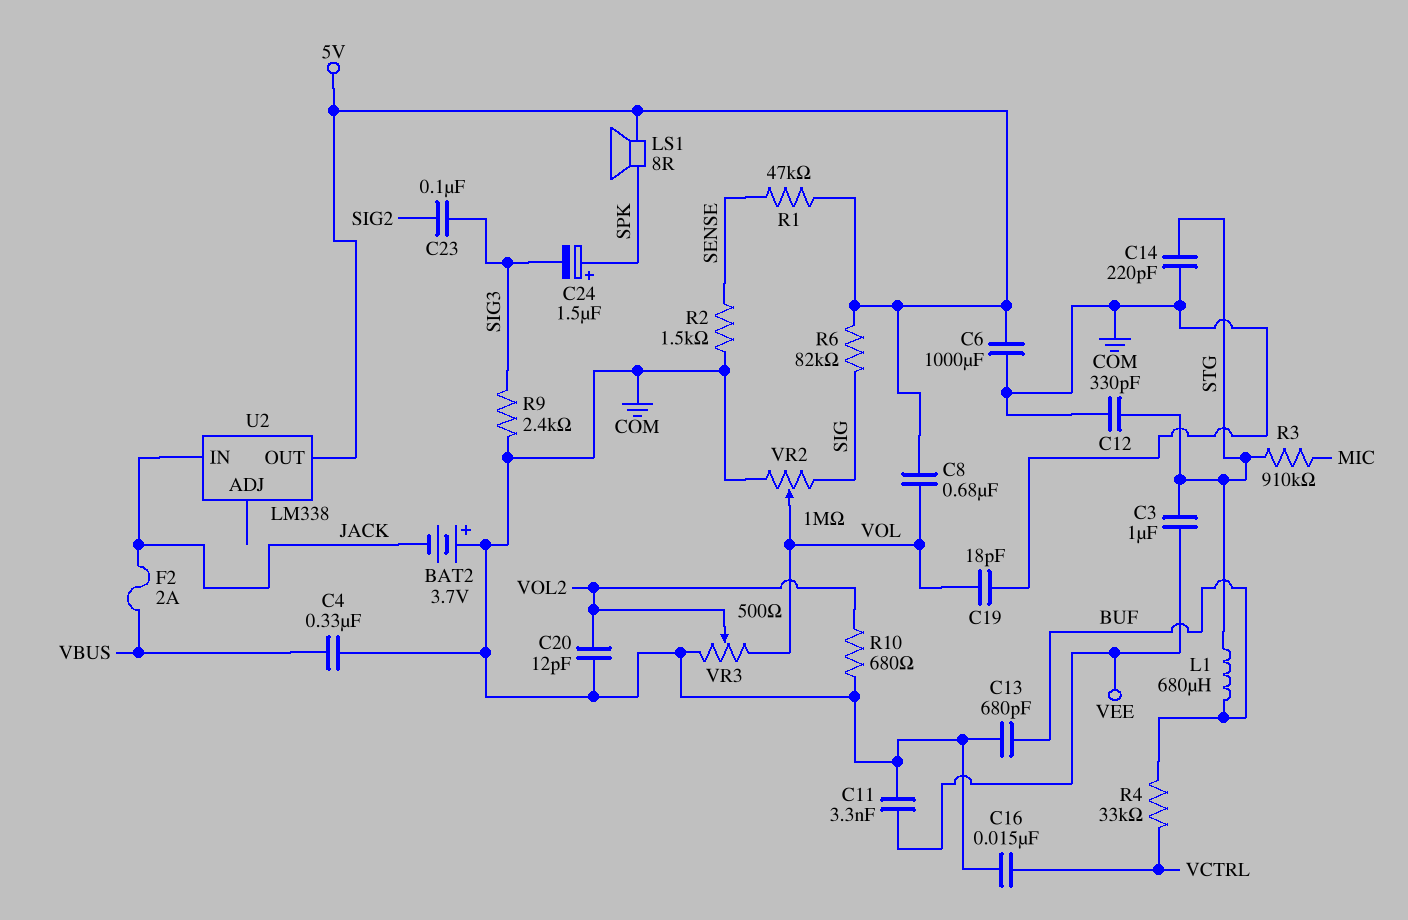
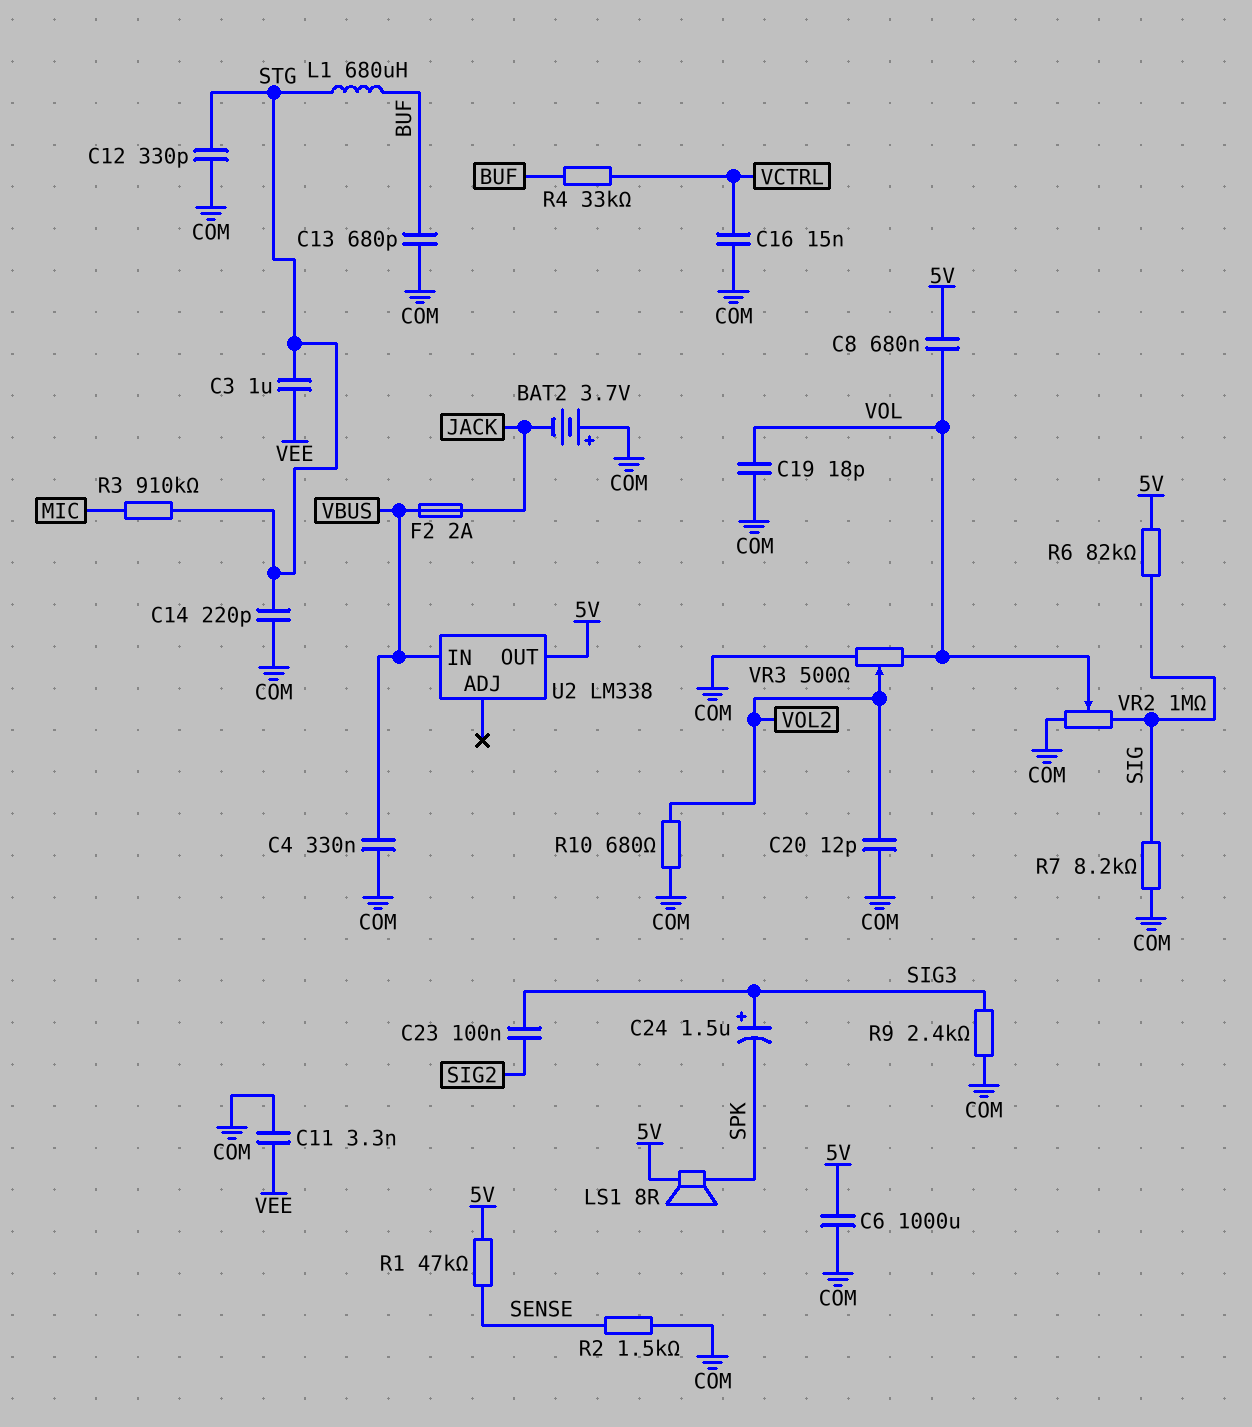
C24: 1.5uF (plus SPK, minus SIG3) -> 1.5uF (plus SIG3, minus SPK)
R7: none -> 8.2k (COM, SIG)
U2 pin IN: JACK -> VBUS

